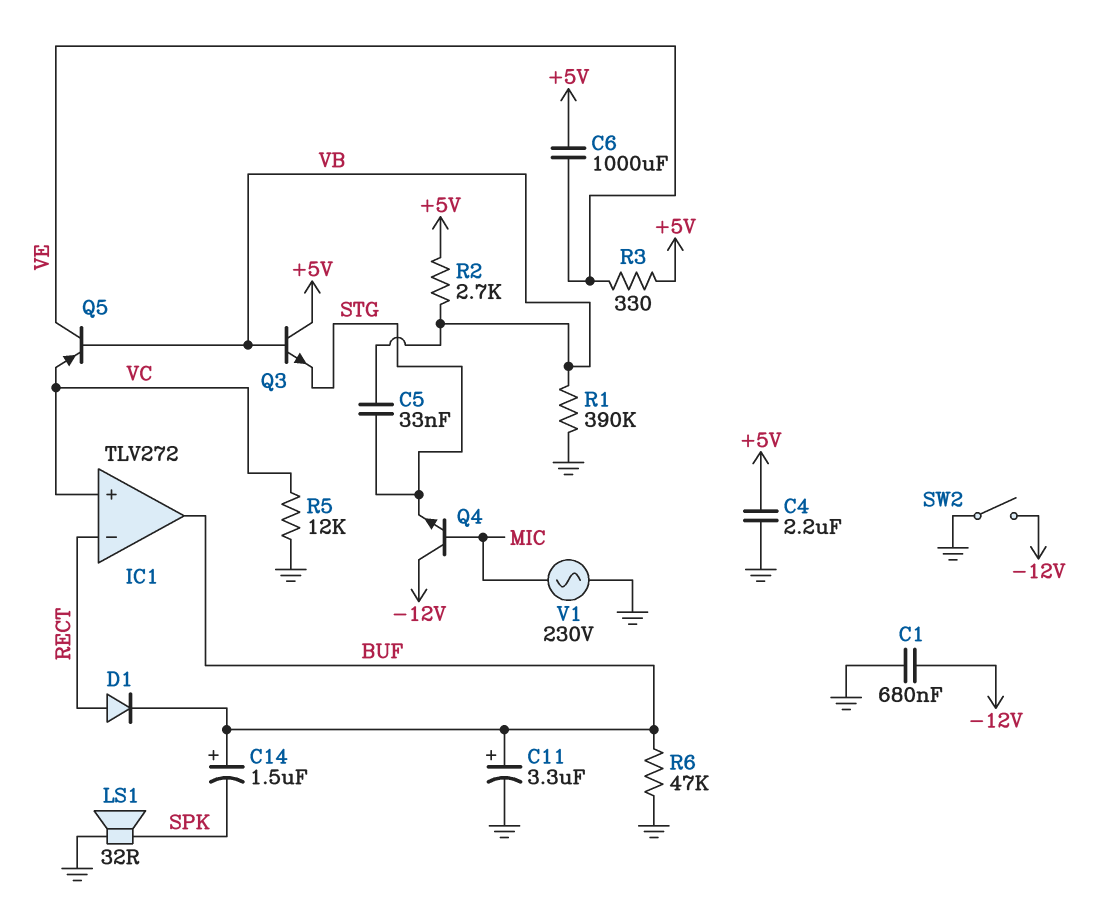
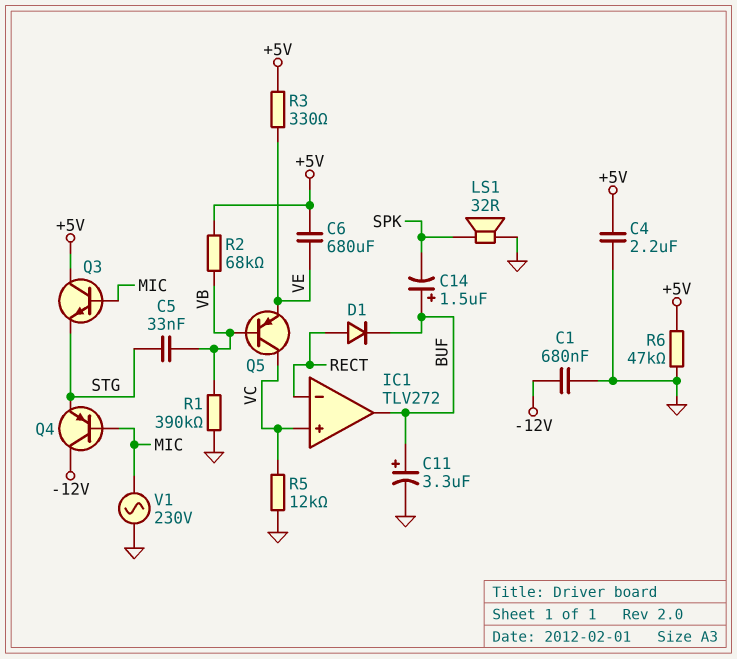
C6: 1000uF (+5V, VE) -> 680uF (+5V, VE)
Q3: NPN (B VB, C +5V, E STG) -> NPN (B MIC, C +5V, E STG)
Q4: NPN (B MIC, C -12V, E STG) -> PNP (B MIC, C -12V, E STG)
Q5: PNP (B VB, C VE, E VC) -> PNP (B VB, C VC, E VE)
R2: 2.7k (+5V, VB) -> 68k (+5V, VB)
R6: 47k (BUF, GND) -> 47k (+5V, GND)
SW2: switch (-12V, GND) -> none

